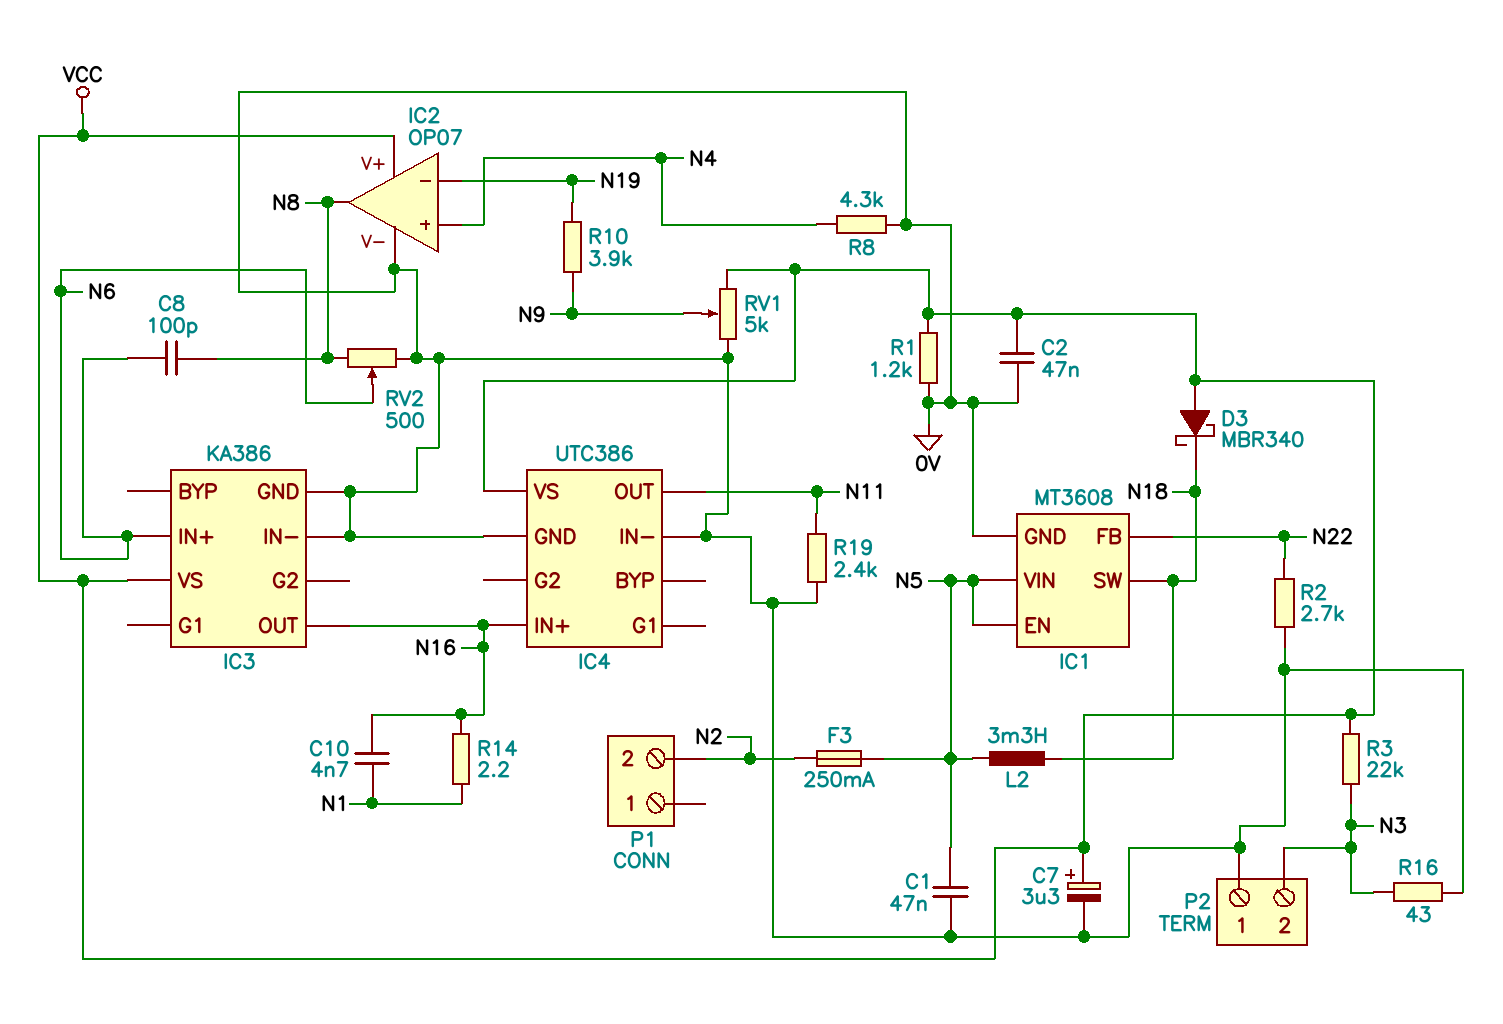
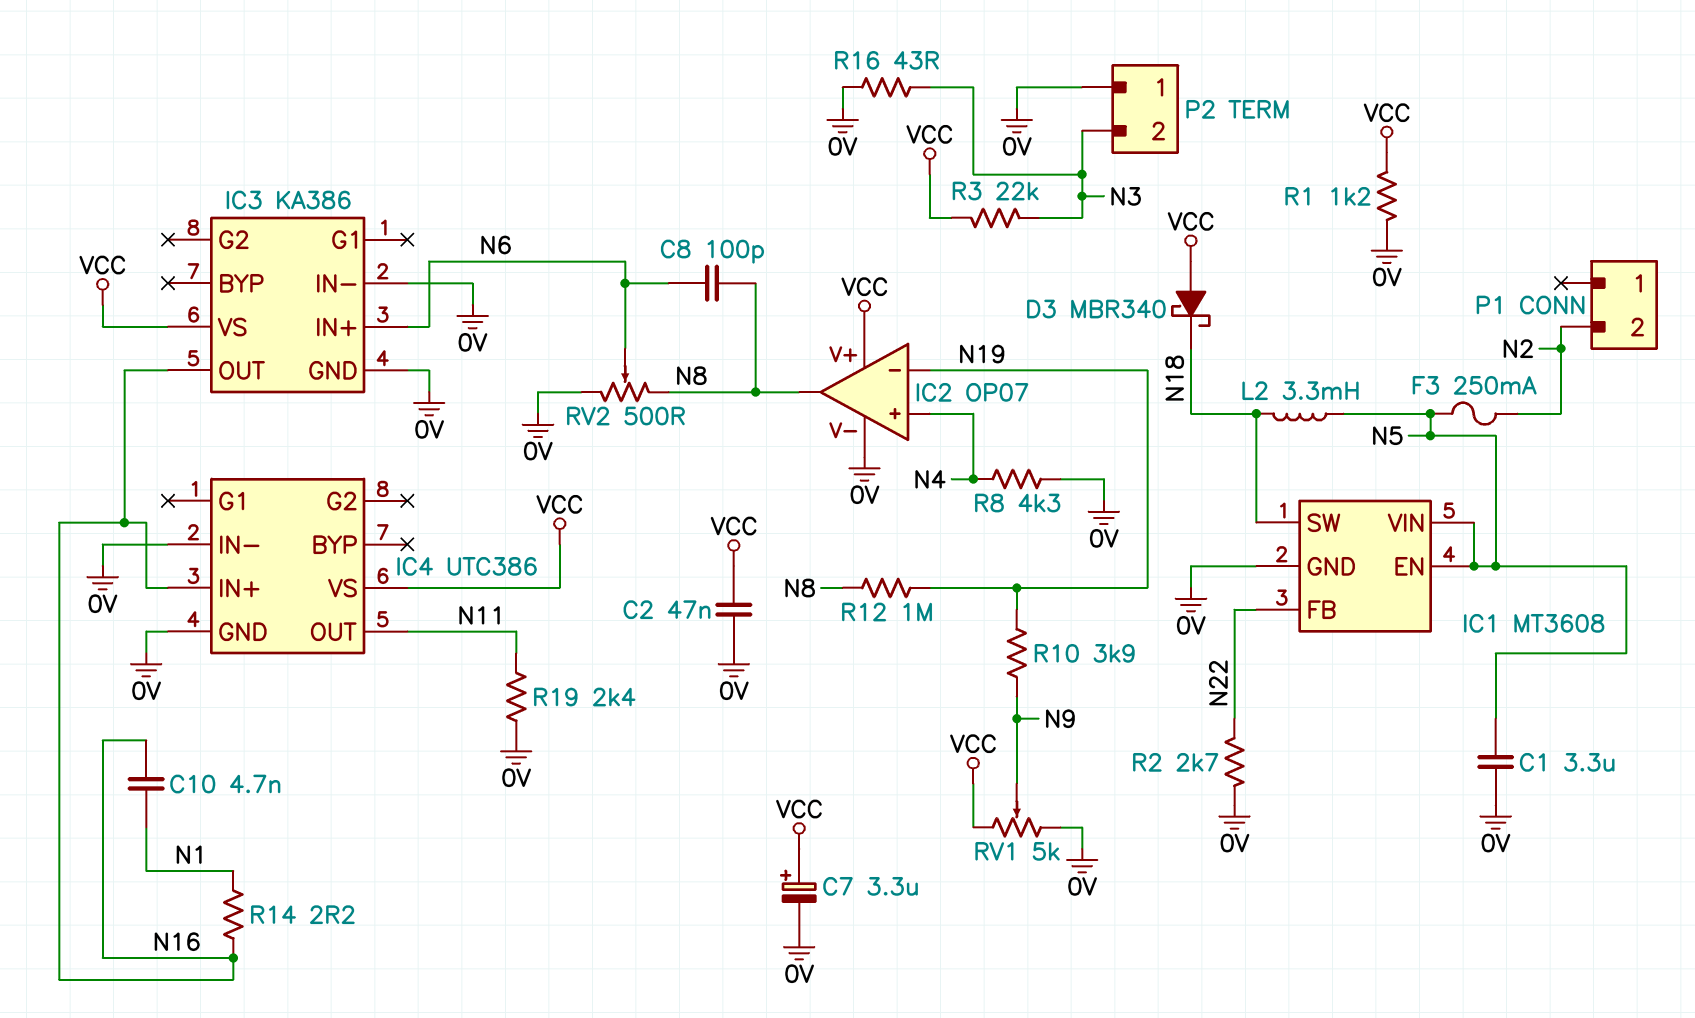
C1: 47nF (0V, N5) -> 3.3uF (0V, N5)
R12: none -> 1M (N8, N19)

